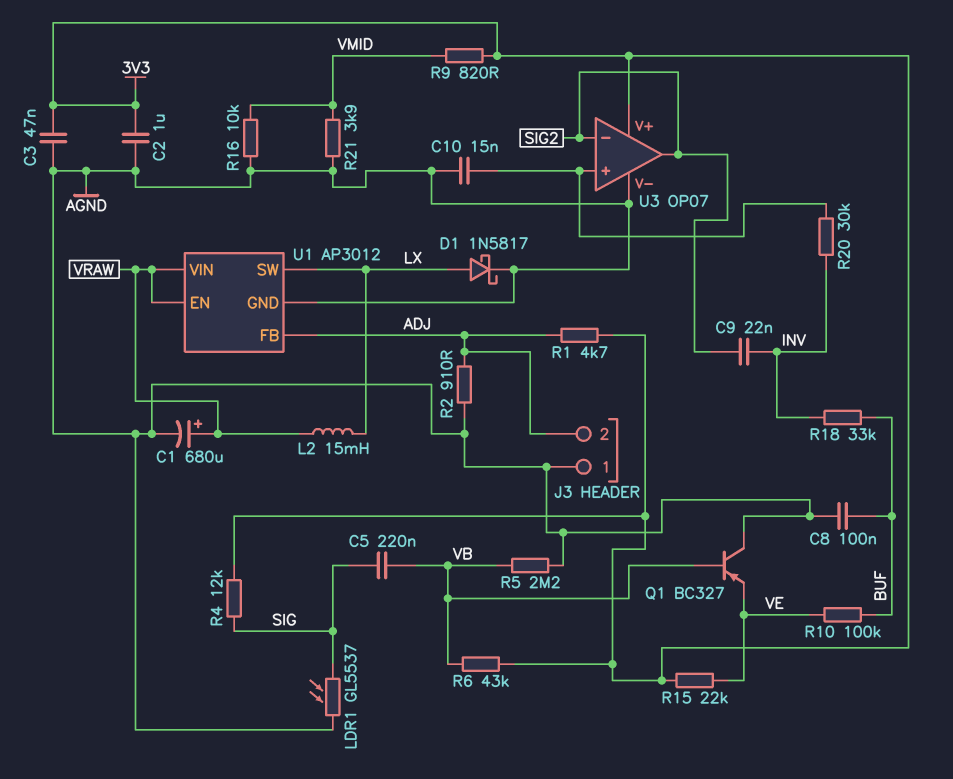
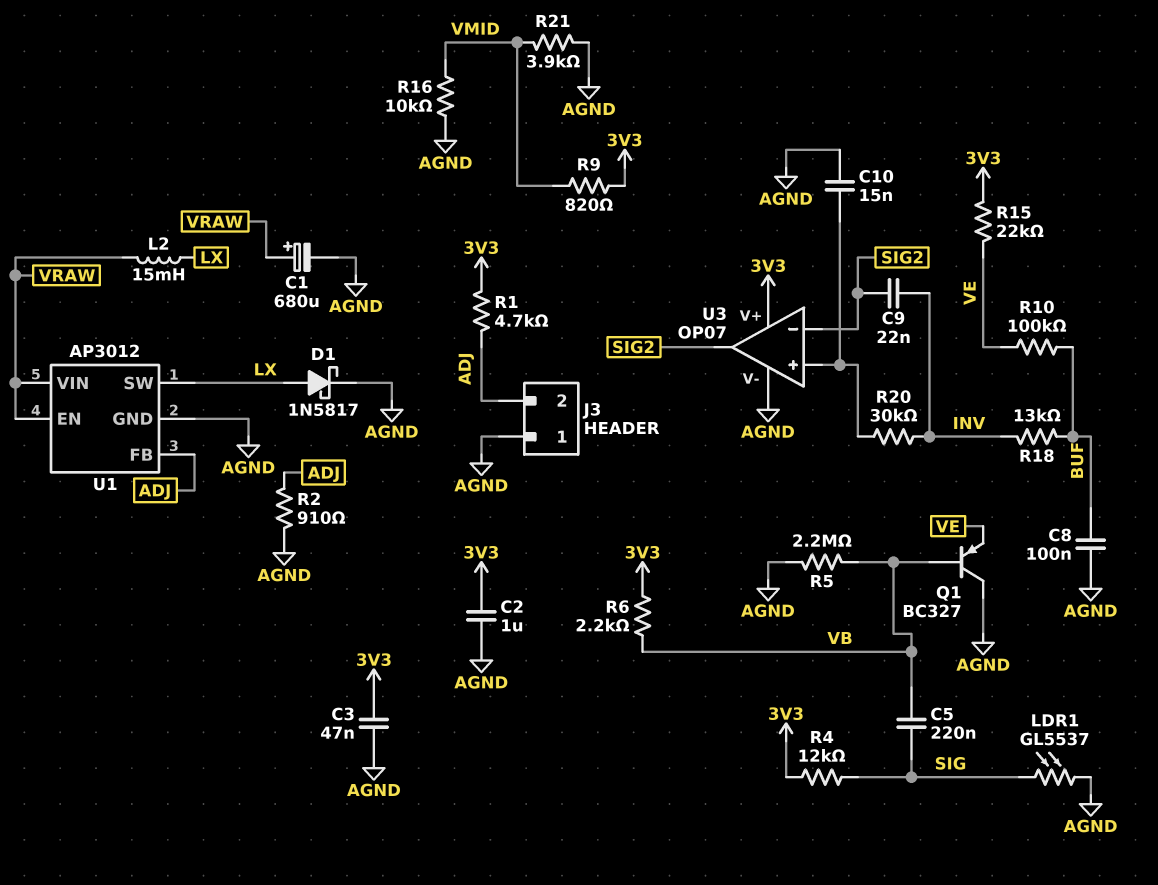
R6: 43k (3V3, VB) -> 2.2k (3V3, VB)
R18: 33k (BUF, INV) -> 13k (BUF, INV)

